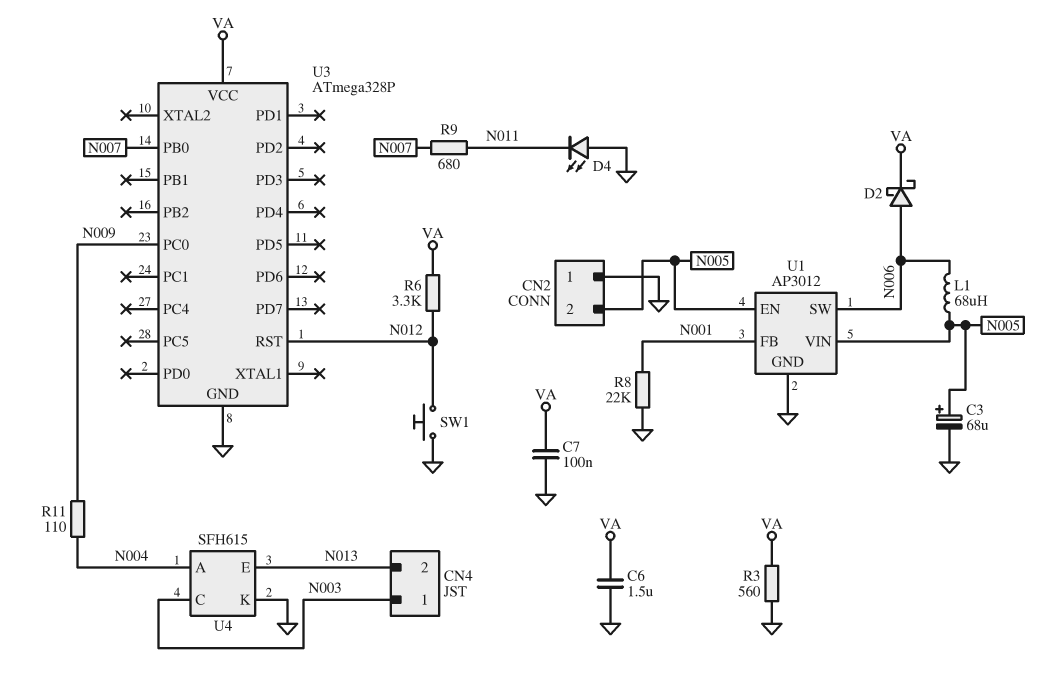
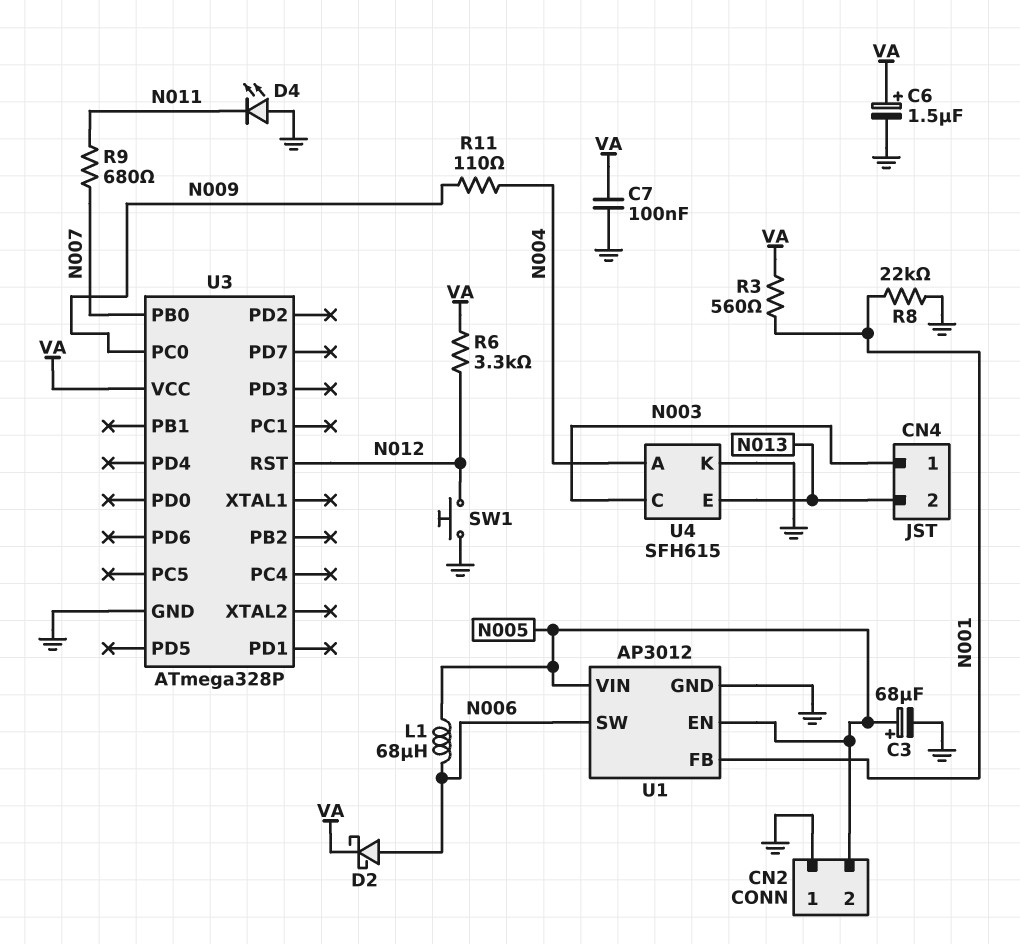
C6: 1.5uF (GND, VA) -> 1.5uF (plus VA, minus GND)
R3: 560 (GND, VA) -> 560 (N001, VA)

